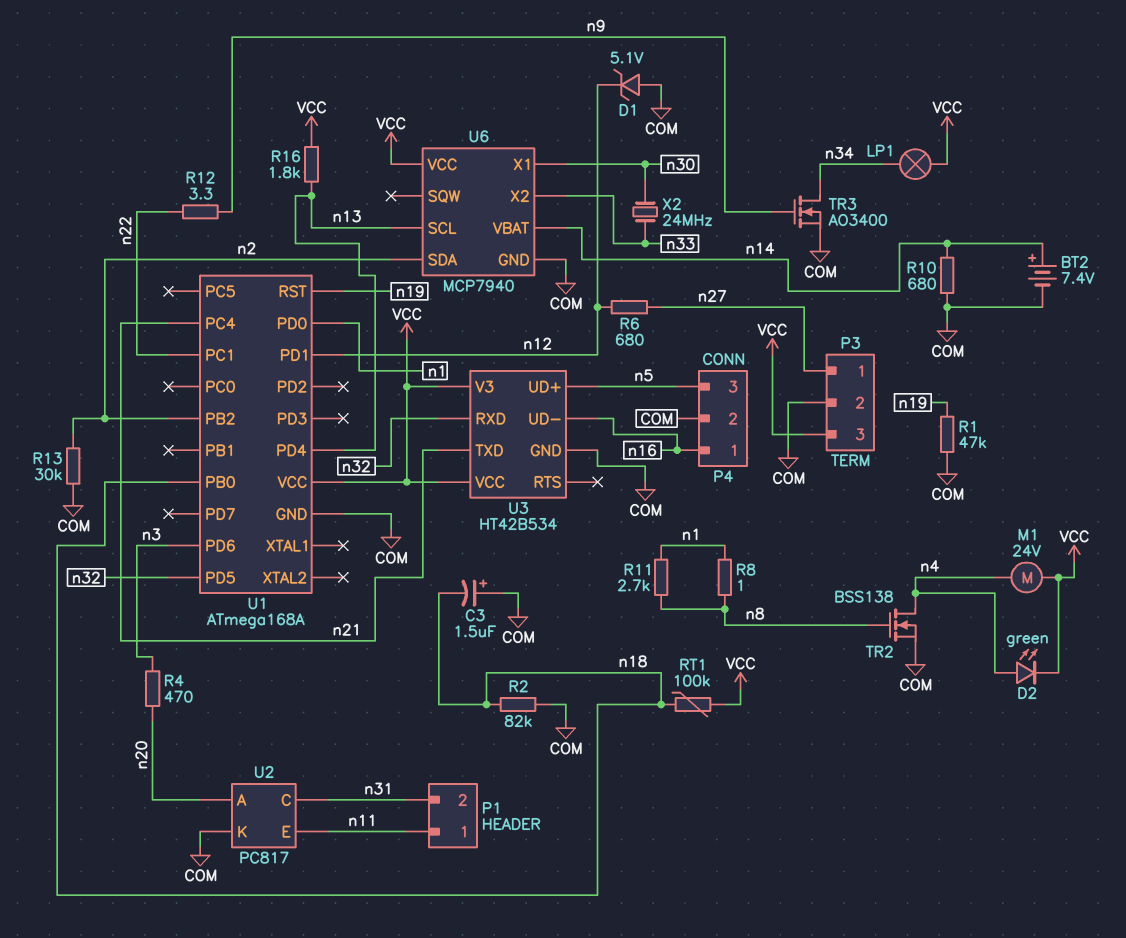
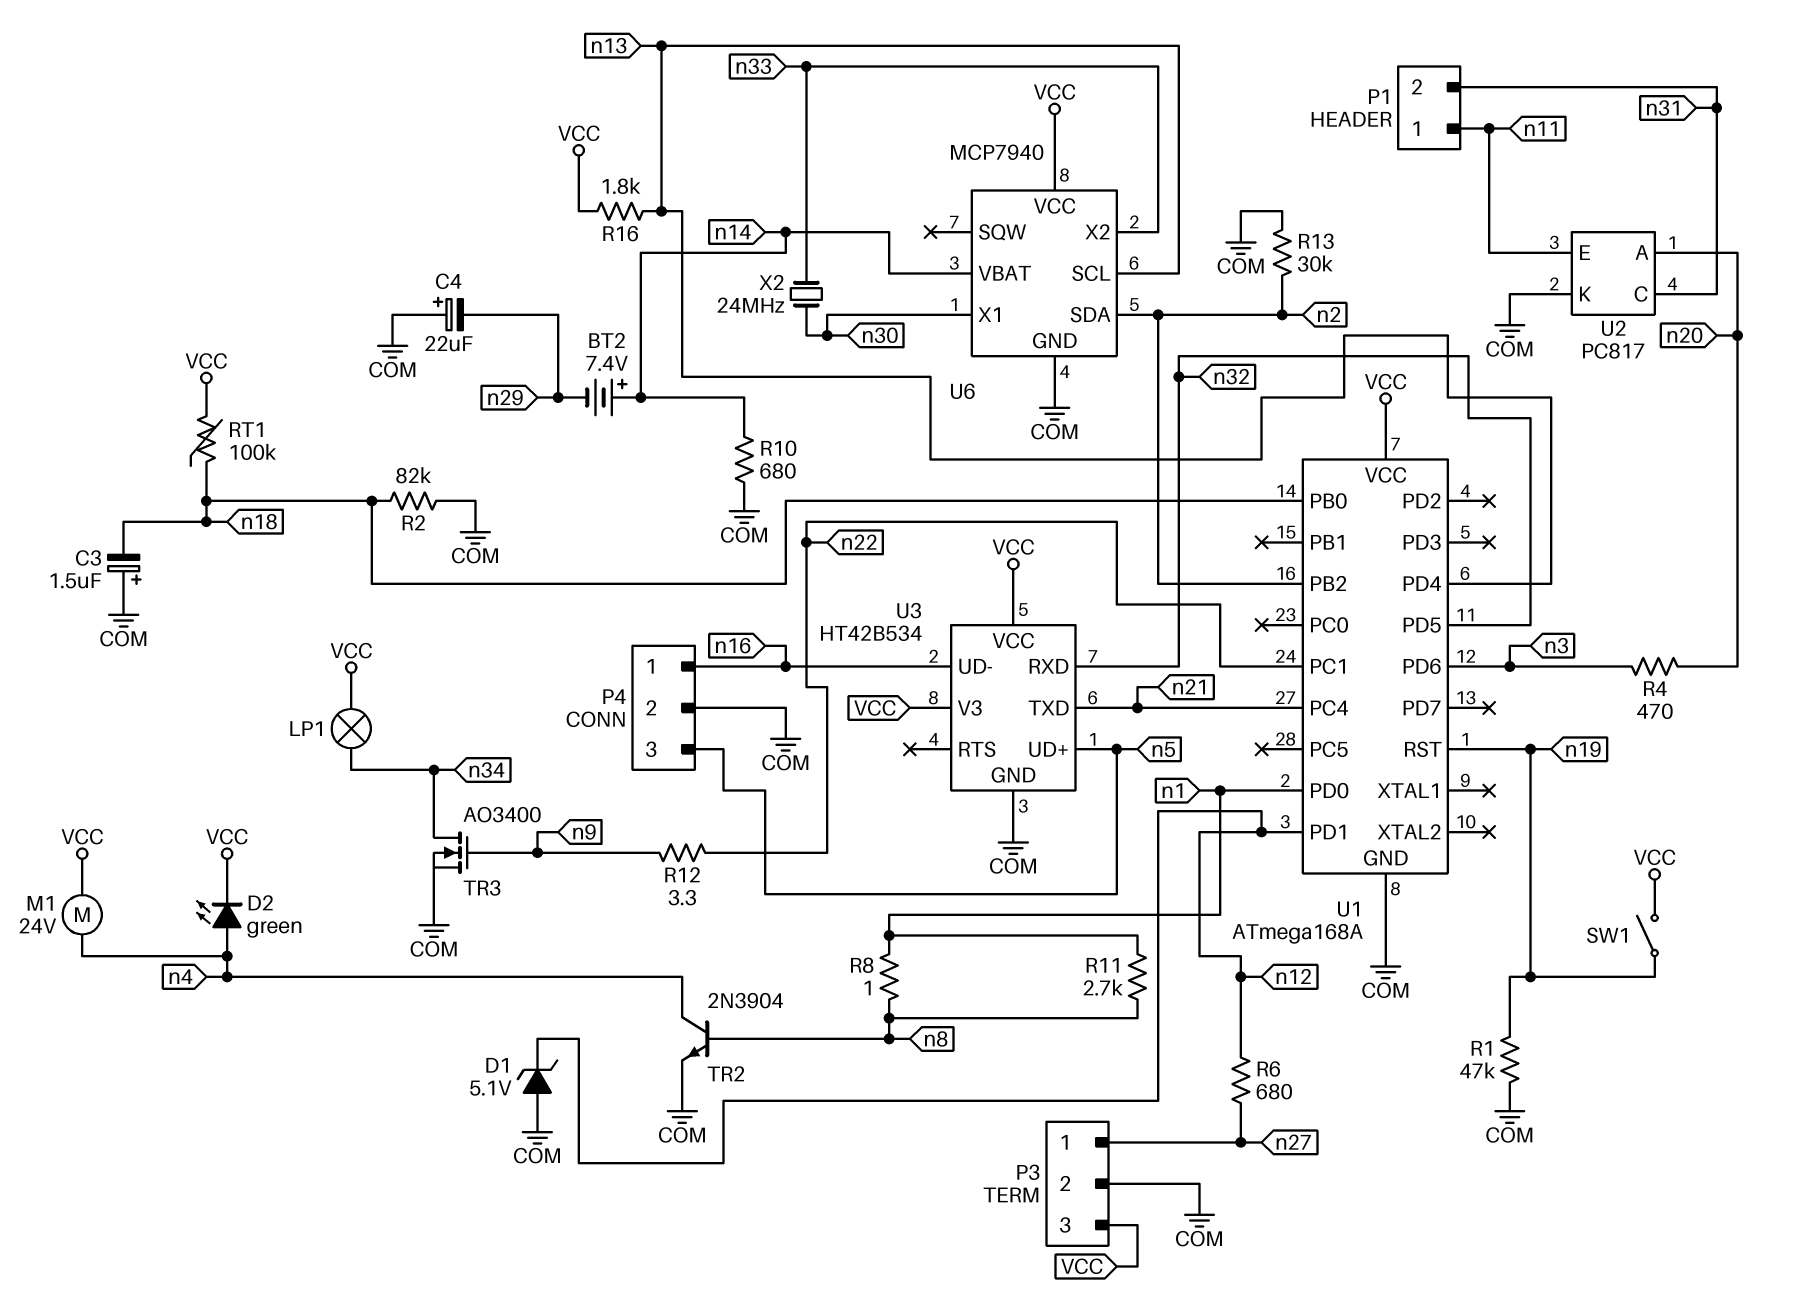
BT2: 7.4V (plus n14, minus COM) -> 7.4V (plus n14, minus n29)
C4: none -> 22uF (plus COM, minus n29)
SW1: none -> switch (VCC, n19)
TR2: NMOS BSS138 (G n8, D n4, S COM) -> NPN 2N3904 (B n8, C n4, E COM)

